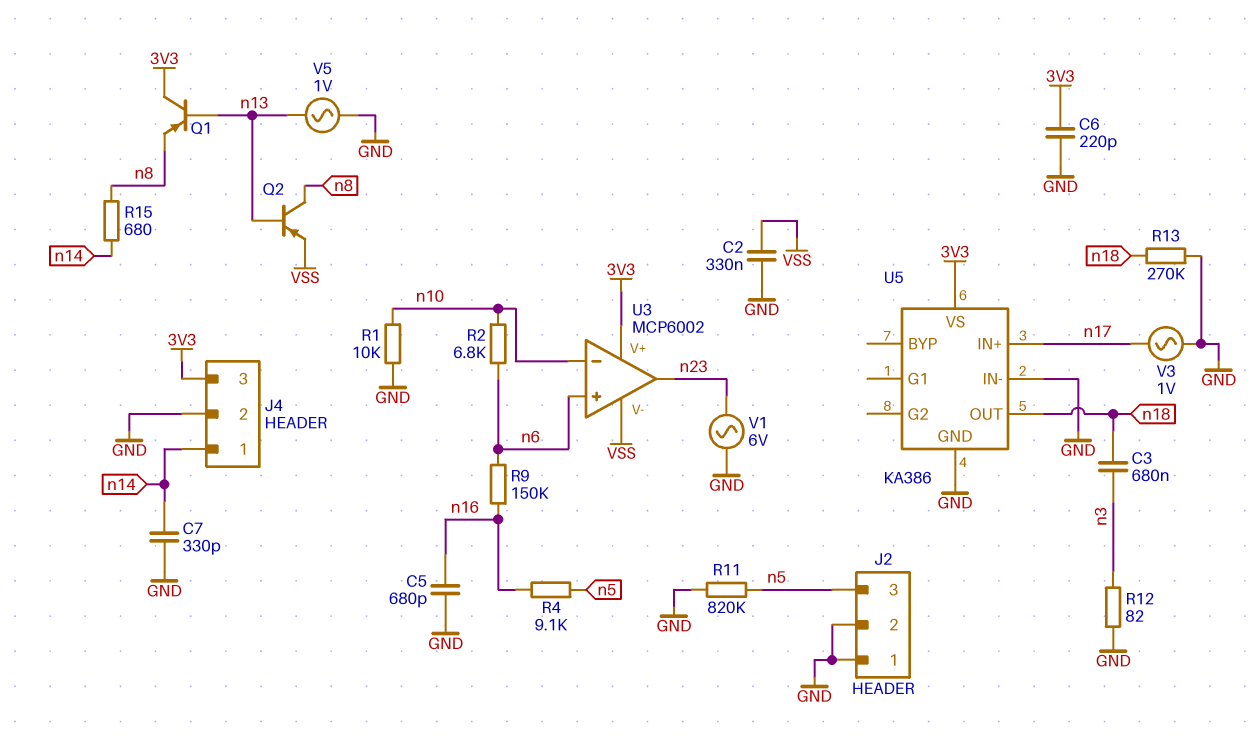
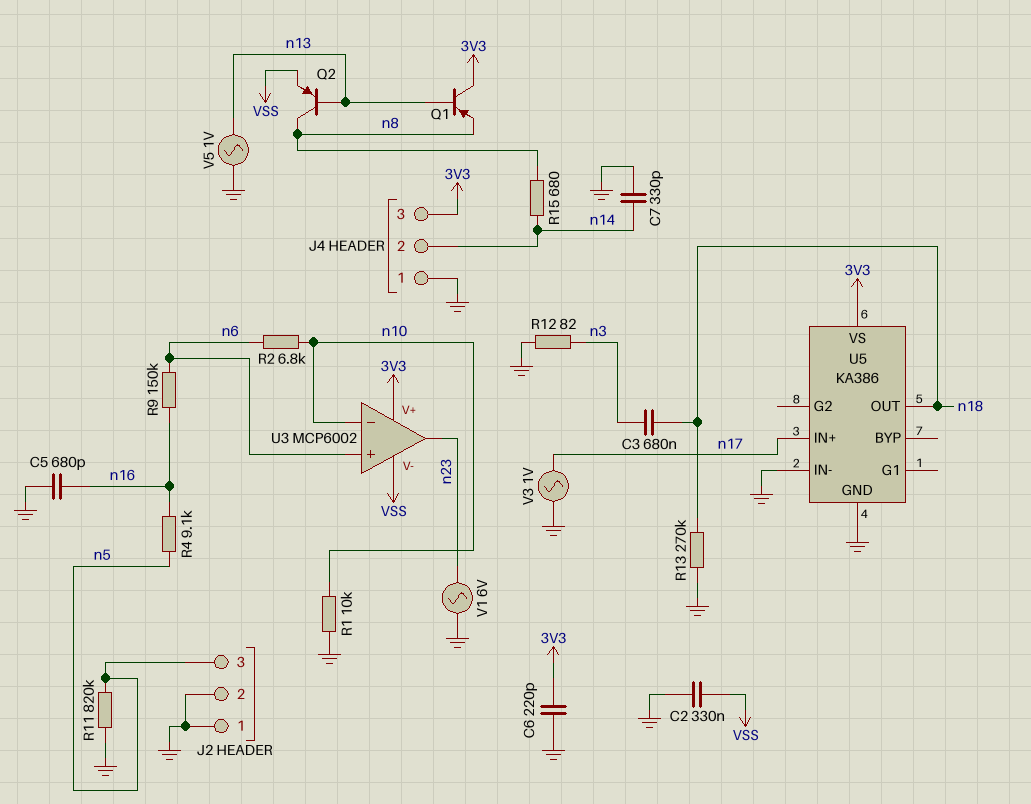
J4 pin 1: n14 -> GND
J4 pin 2: GND -> n14

